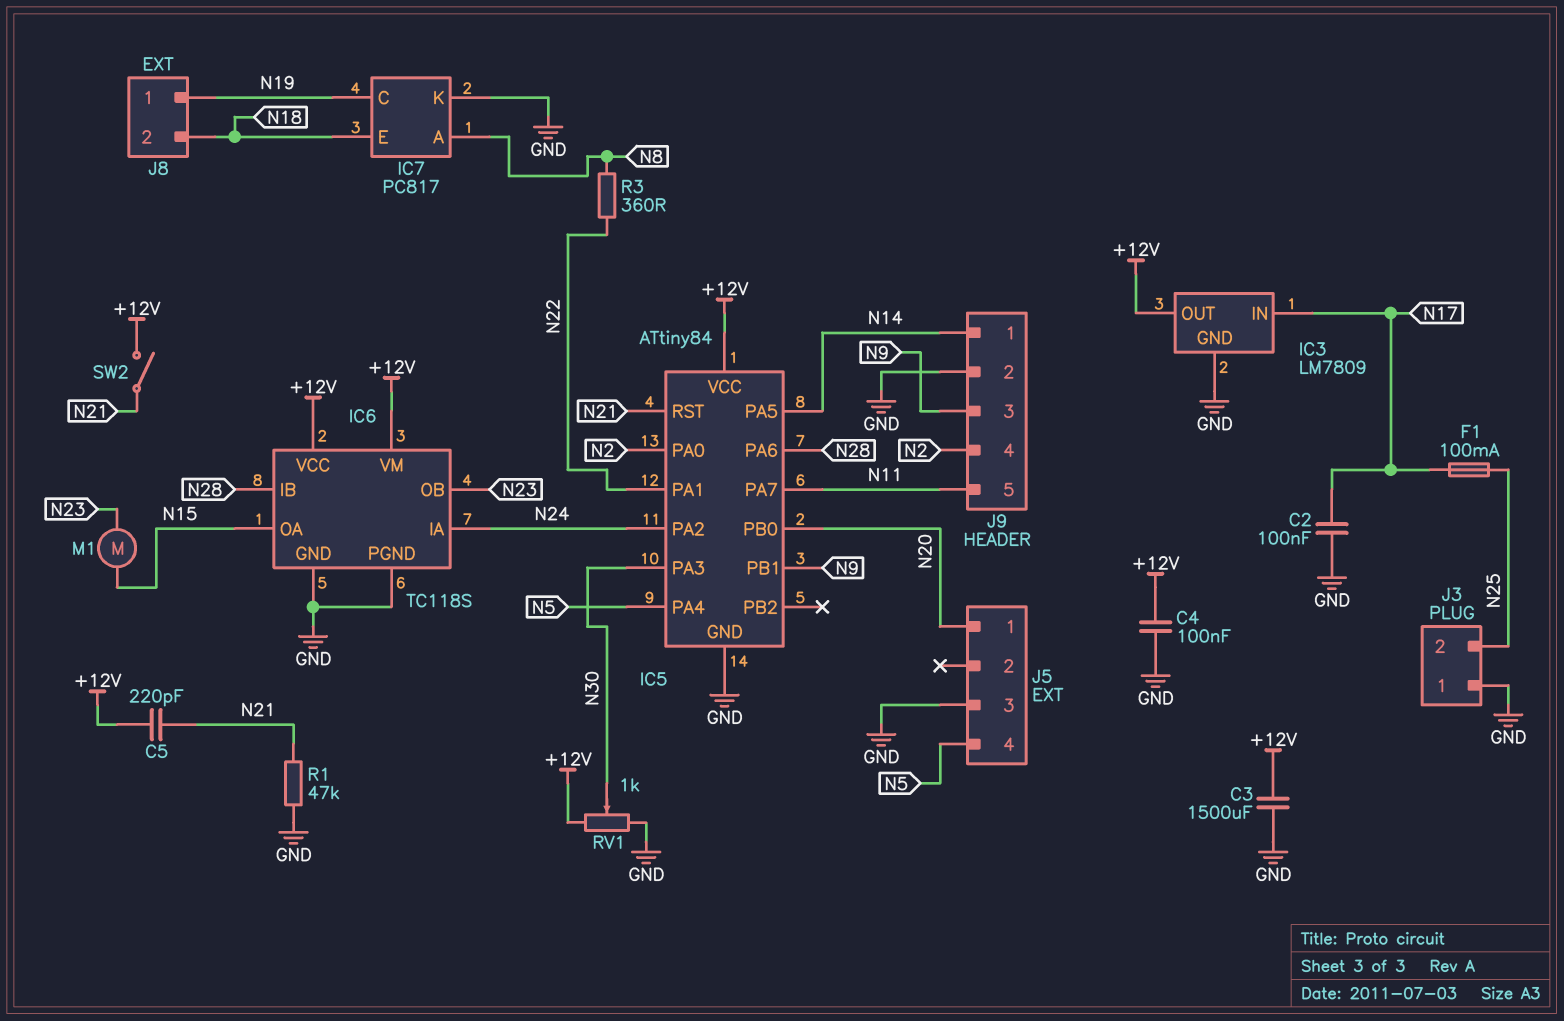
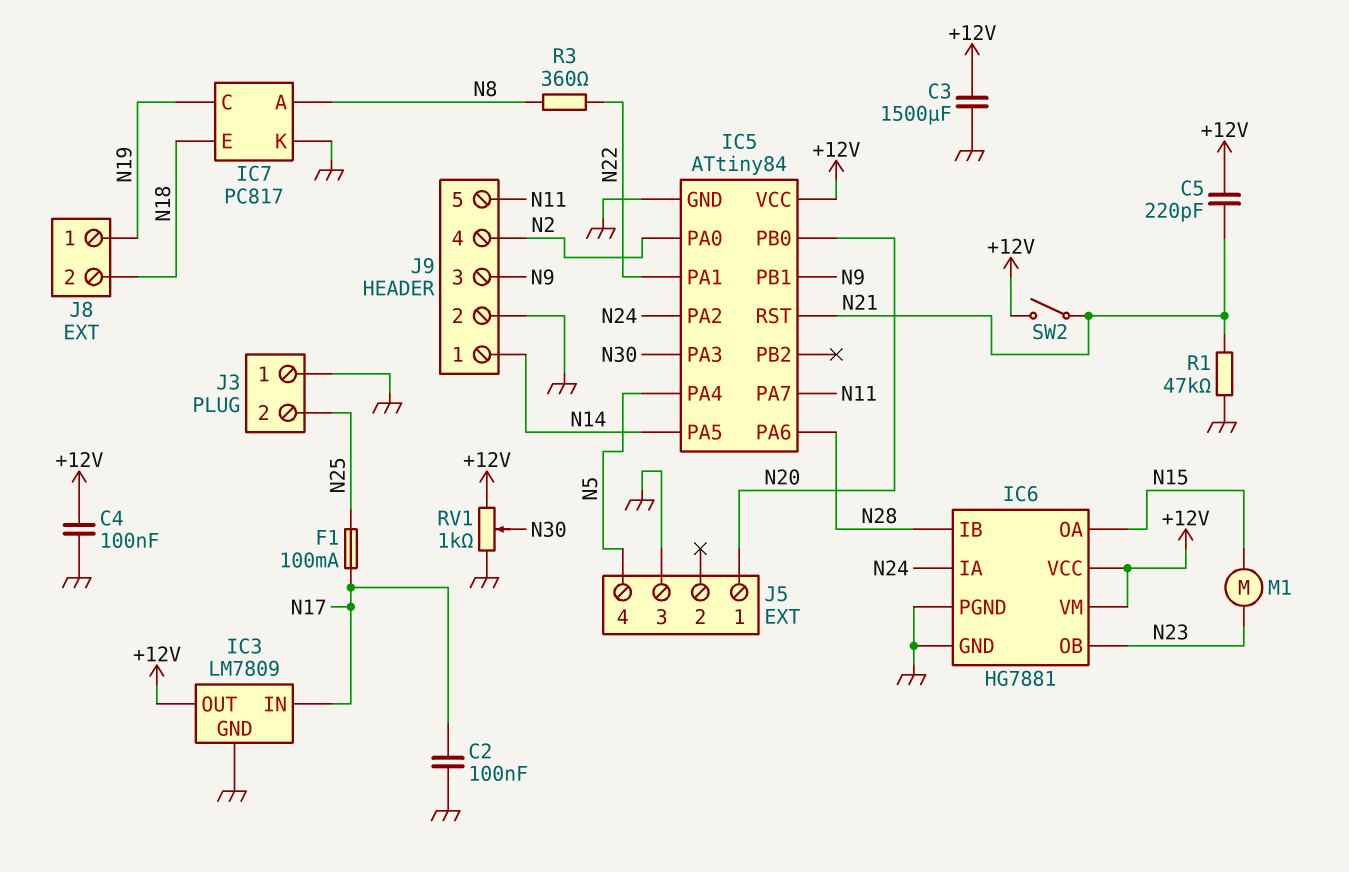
IC6: TC118S -> HG7881

